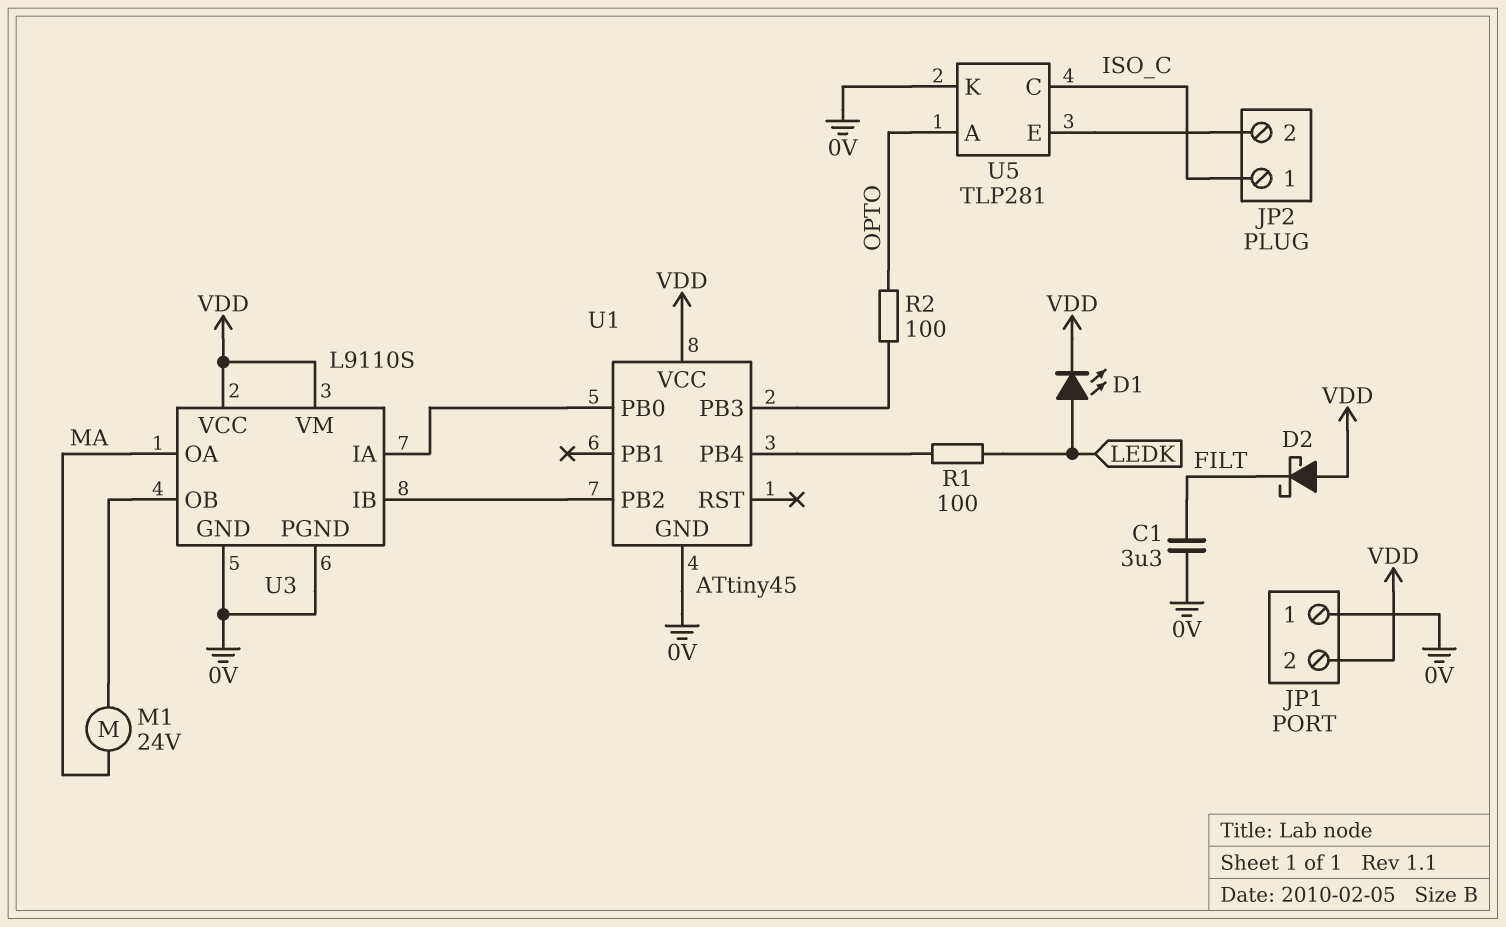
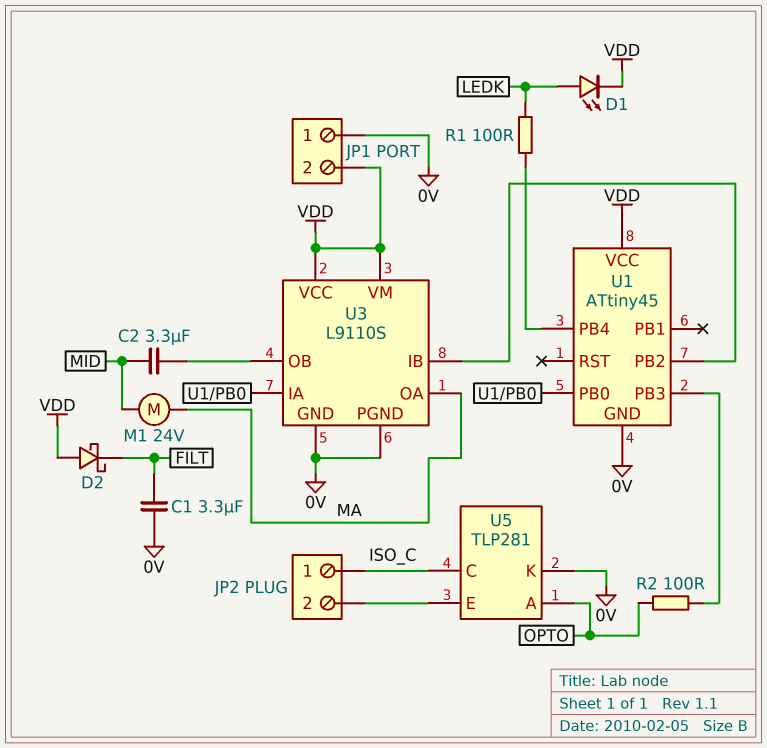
C2: none -> 3.3uF (MID, U3/OB)
M1: motor 24V (MA, U3/OB) -> motor 24V (MA, MID)

